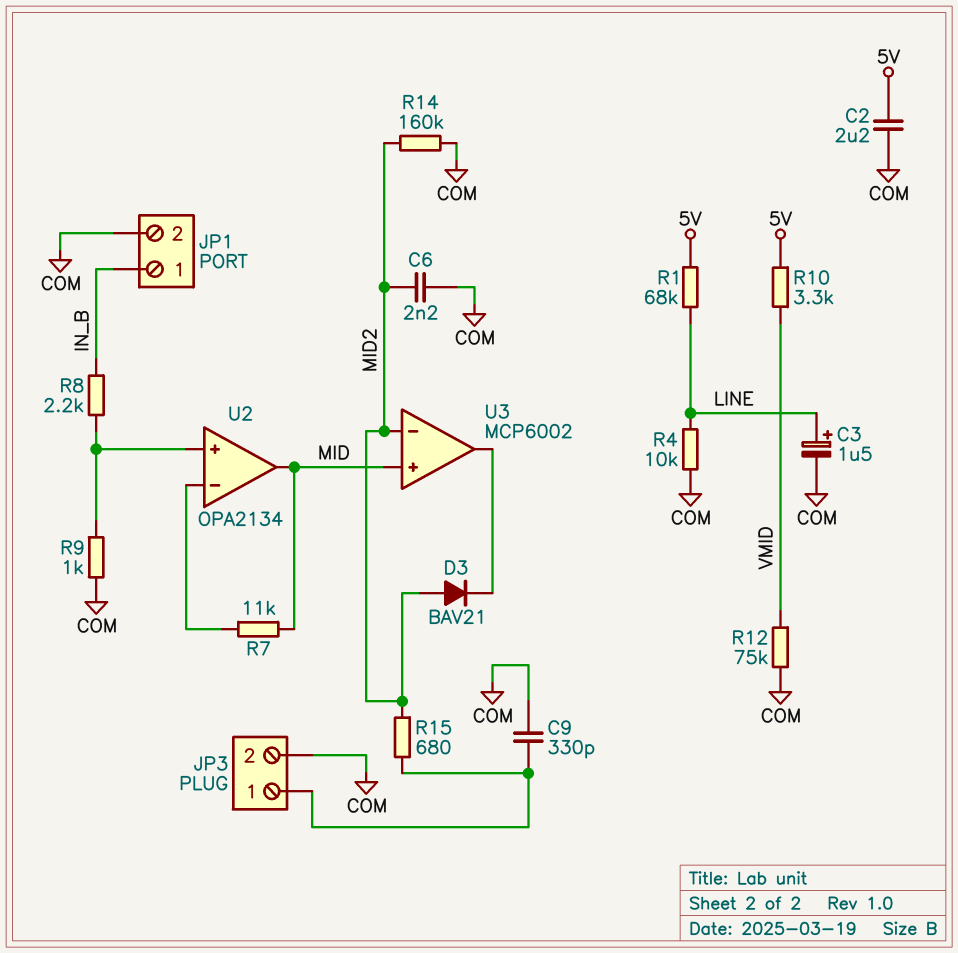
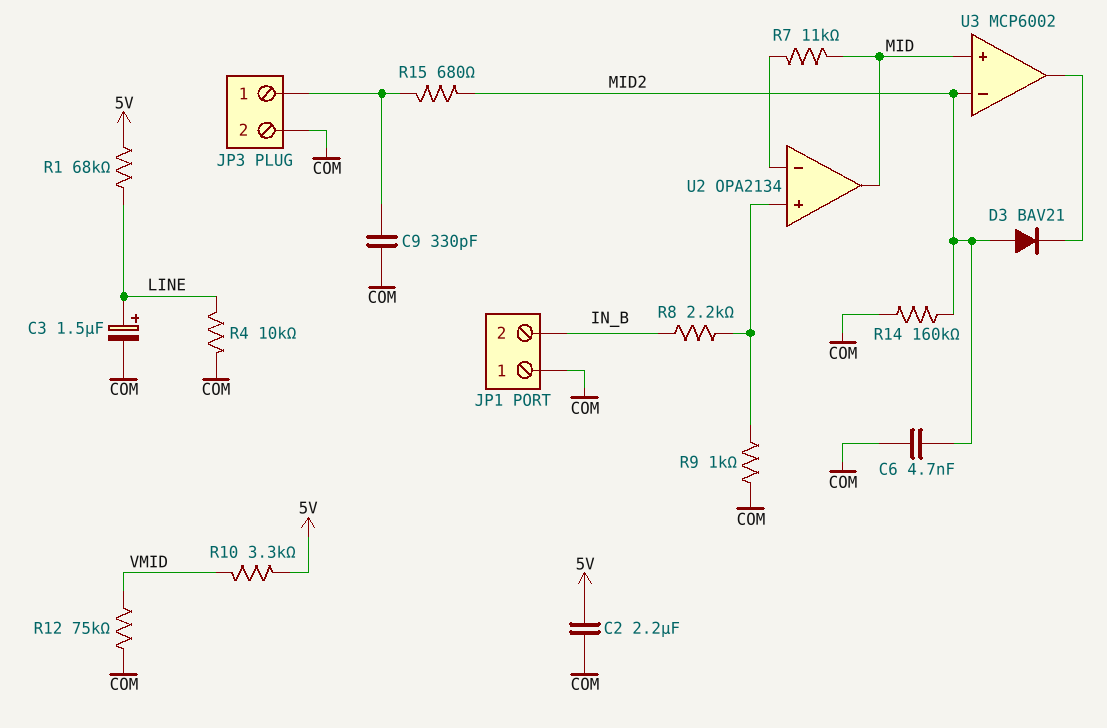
C6: 2.2nF (COM, MID2) -> 4.7nF (COM, MID2)
JP1 pin 1: IN_B -> COM
JP1 pin 2: COM -> IN_B

